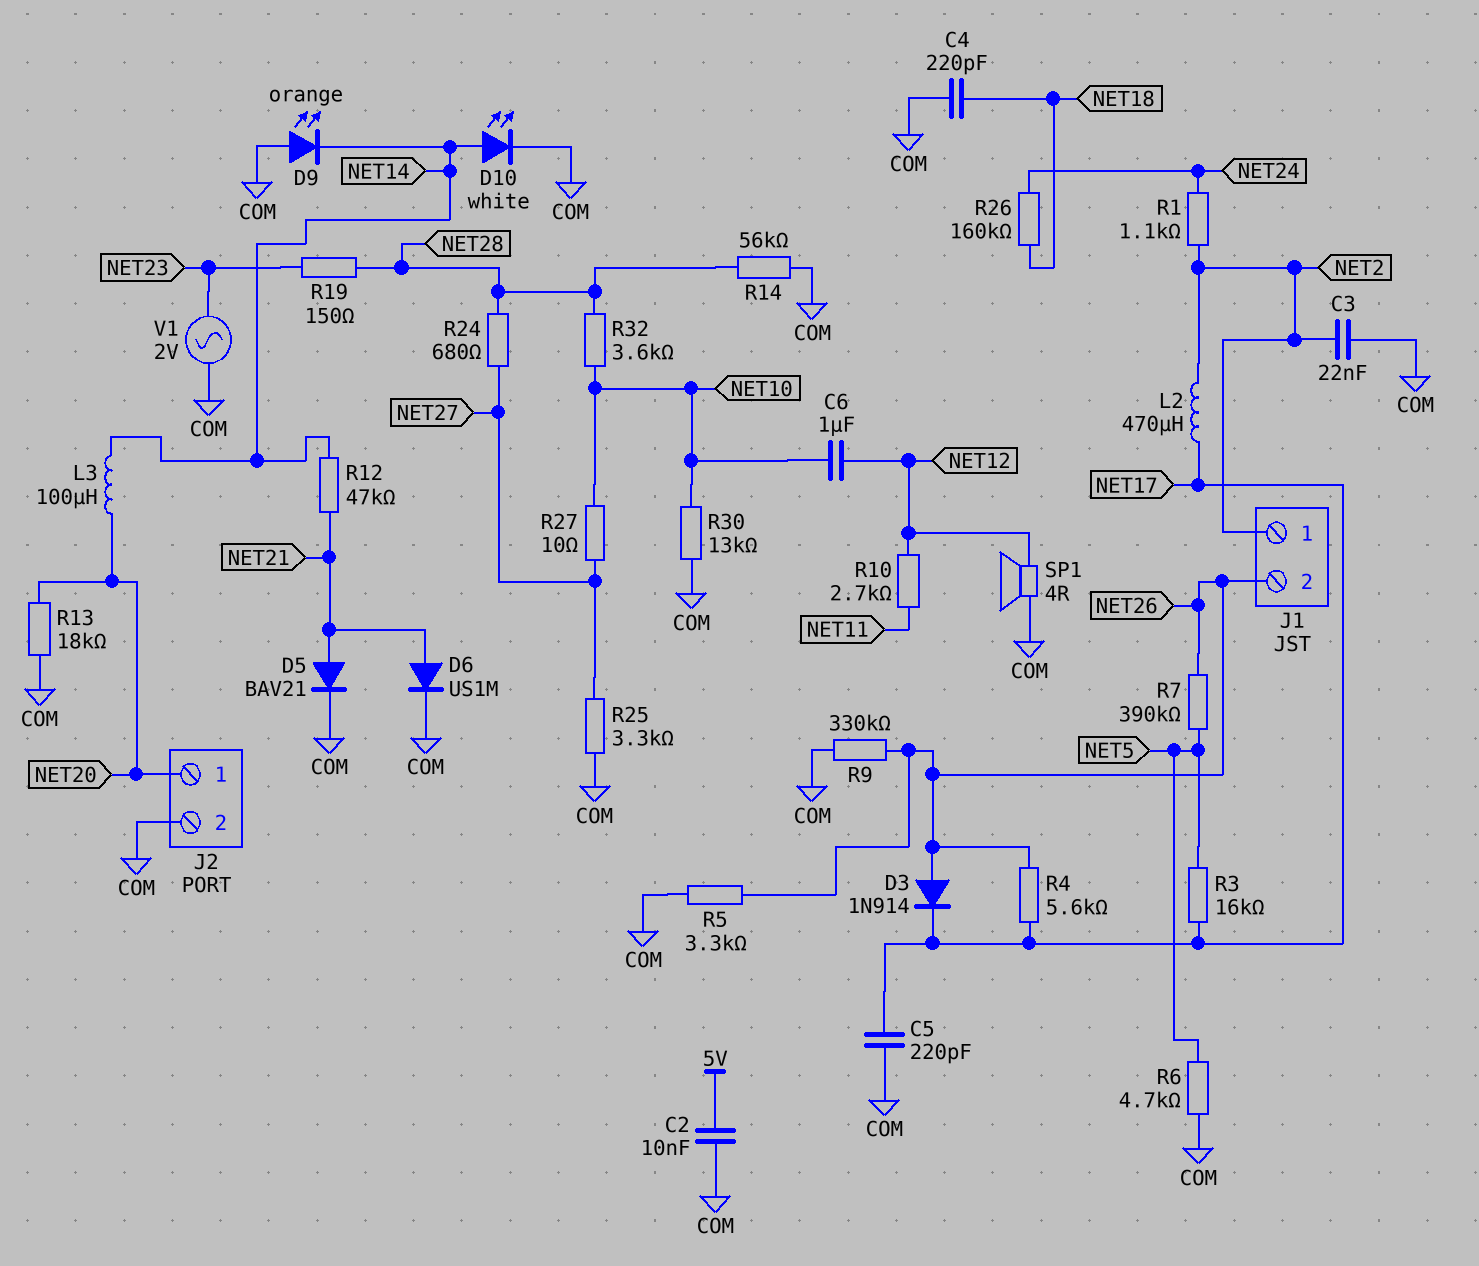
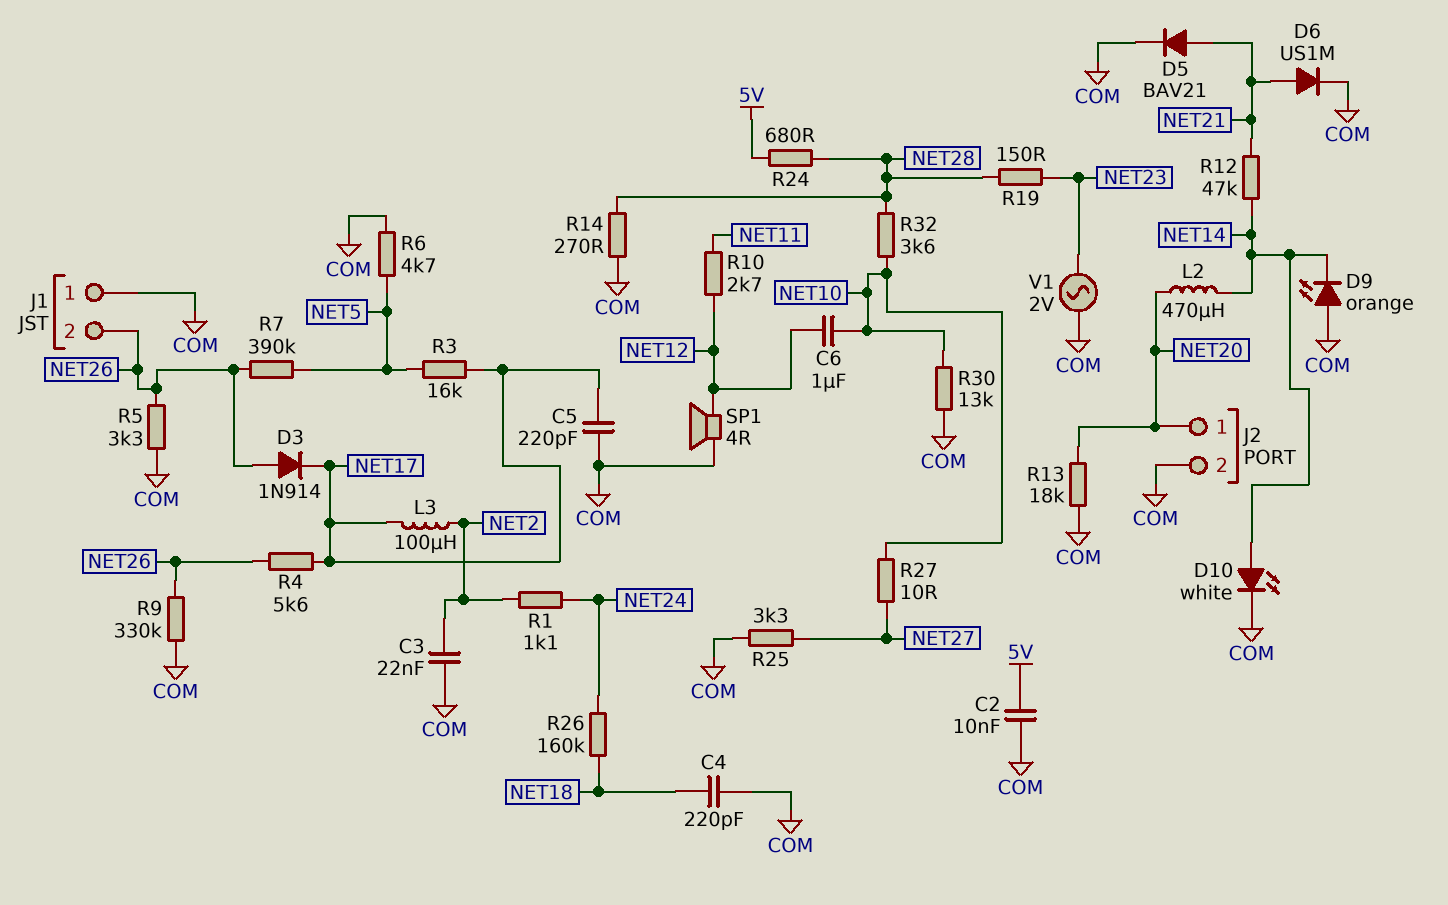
J1 pin 1: NET2 -> COM
L2: 470uH (NET2, NET17) -> 470uH (NET14, NET20)
L3: 100uH (NET14, NET20) -> 100uH (NET2, NET17)
R14: 56k (COM, NET28) -> 270 (COM, NET28)
R24: 680 (NET27, NET28) -> 680 (5V, NET28)

